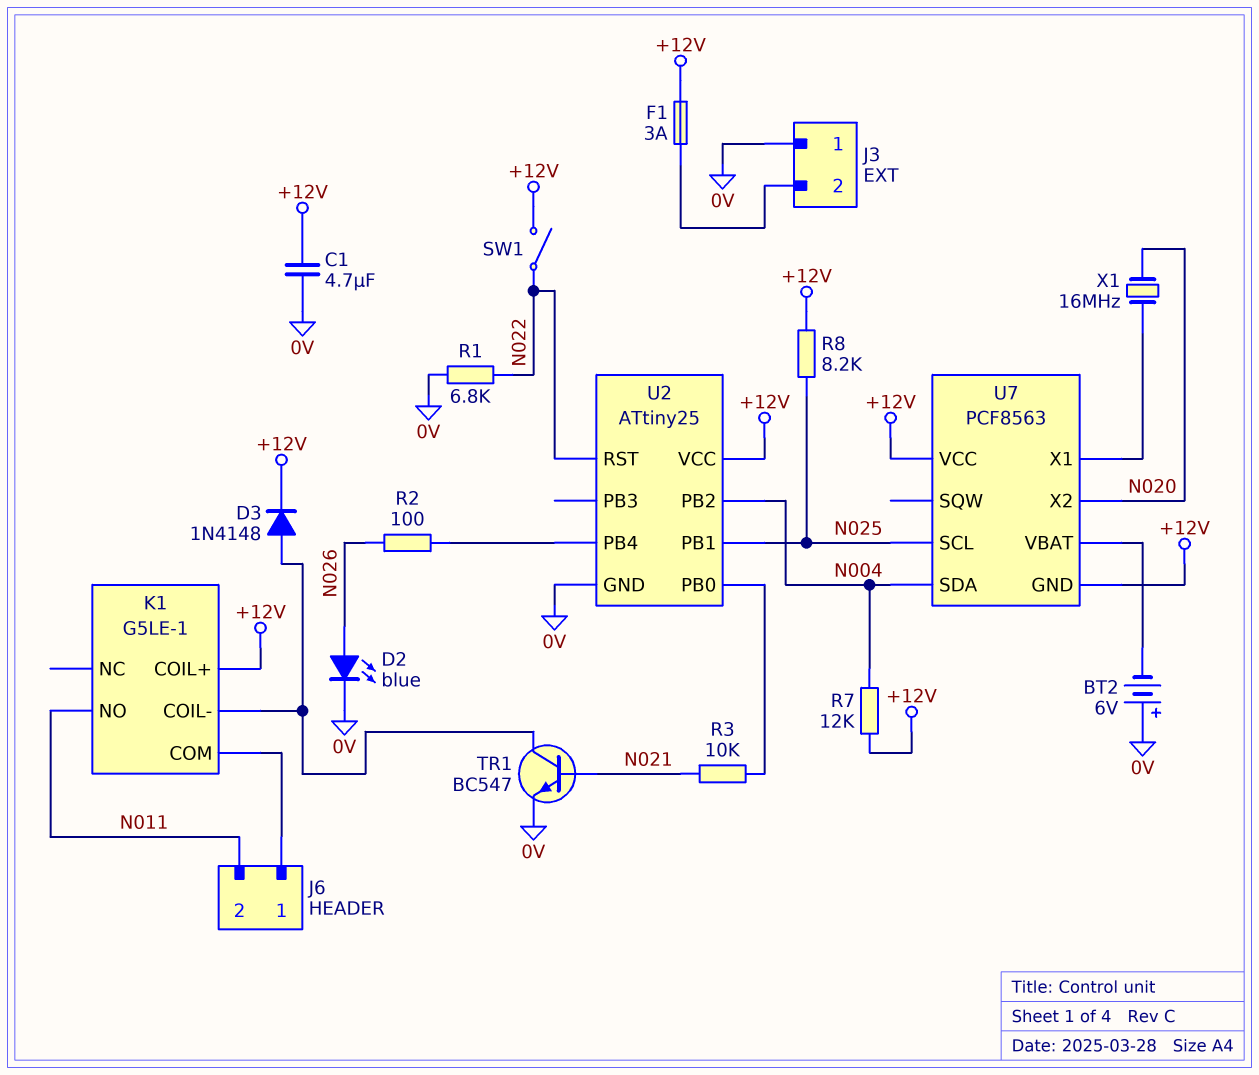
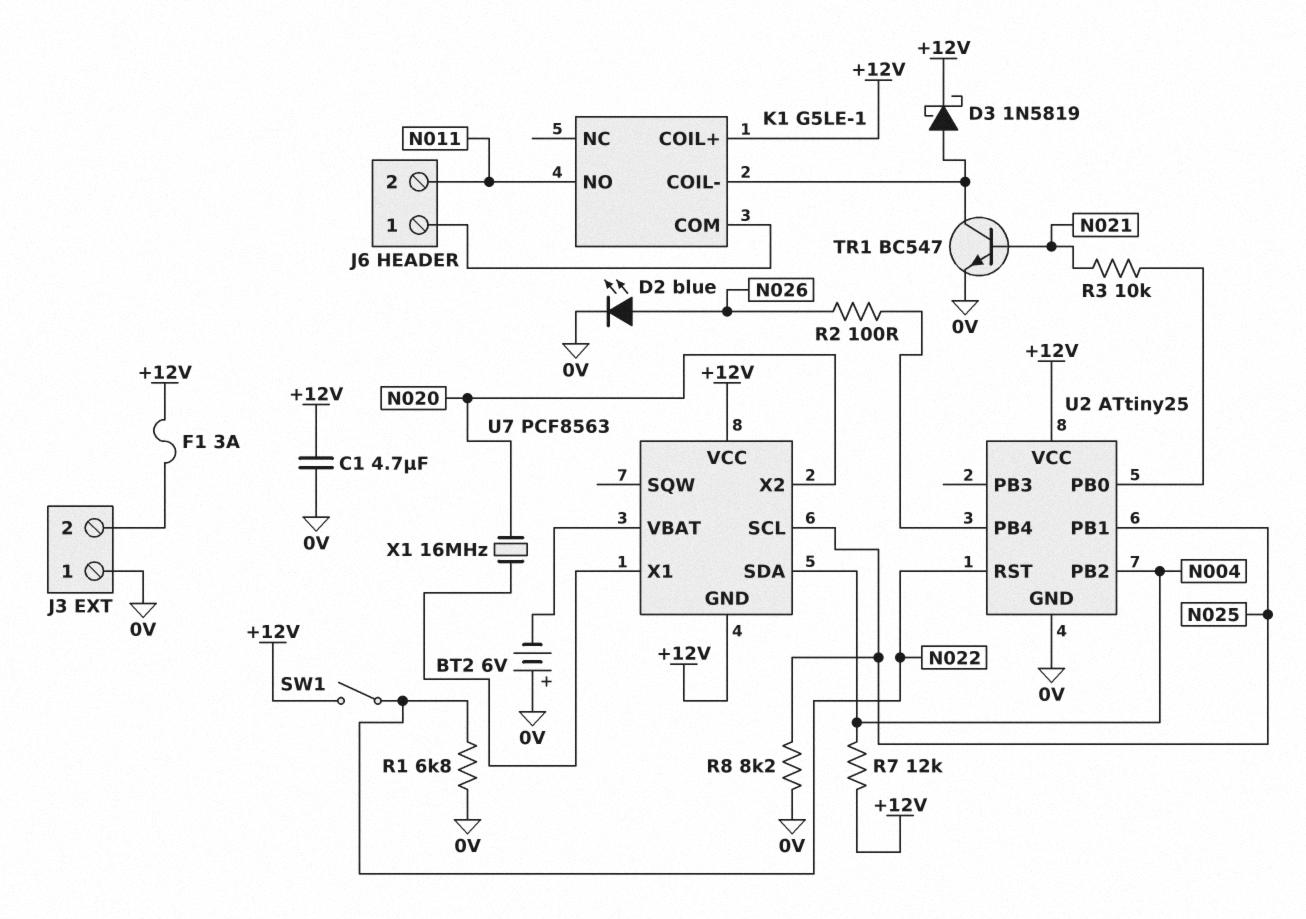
D3: diode 1N4148 (A K1/COIL-, K +12V) -> schottky 1N5819 (A K1/COIL-, K +12V)
R8: 8.2k (+12V, N025) -> 8.2k (0V, N025)

